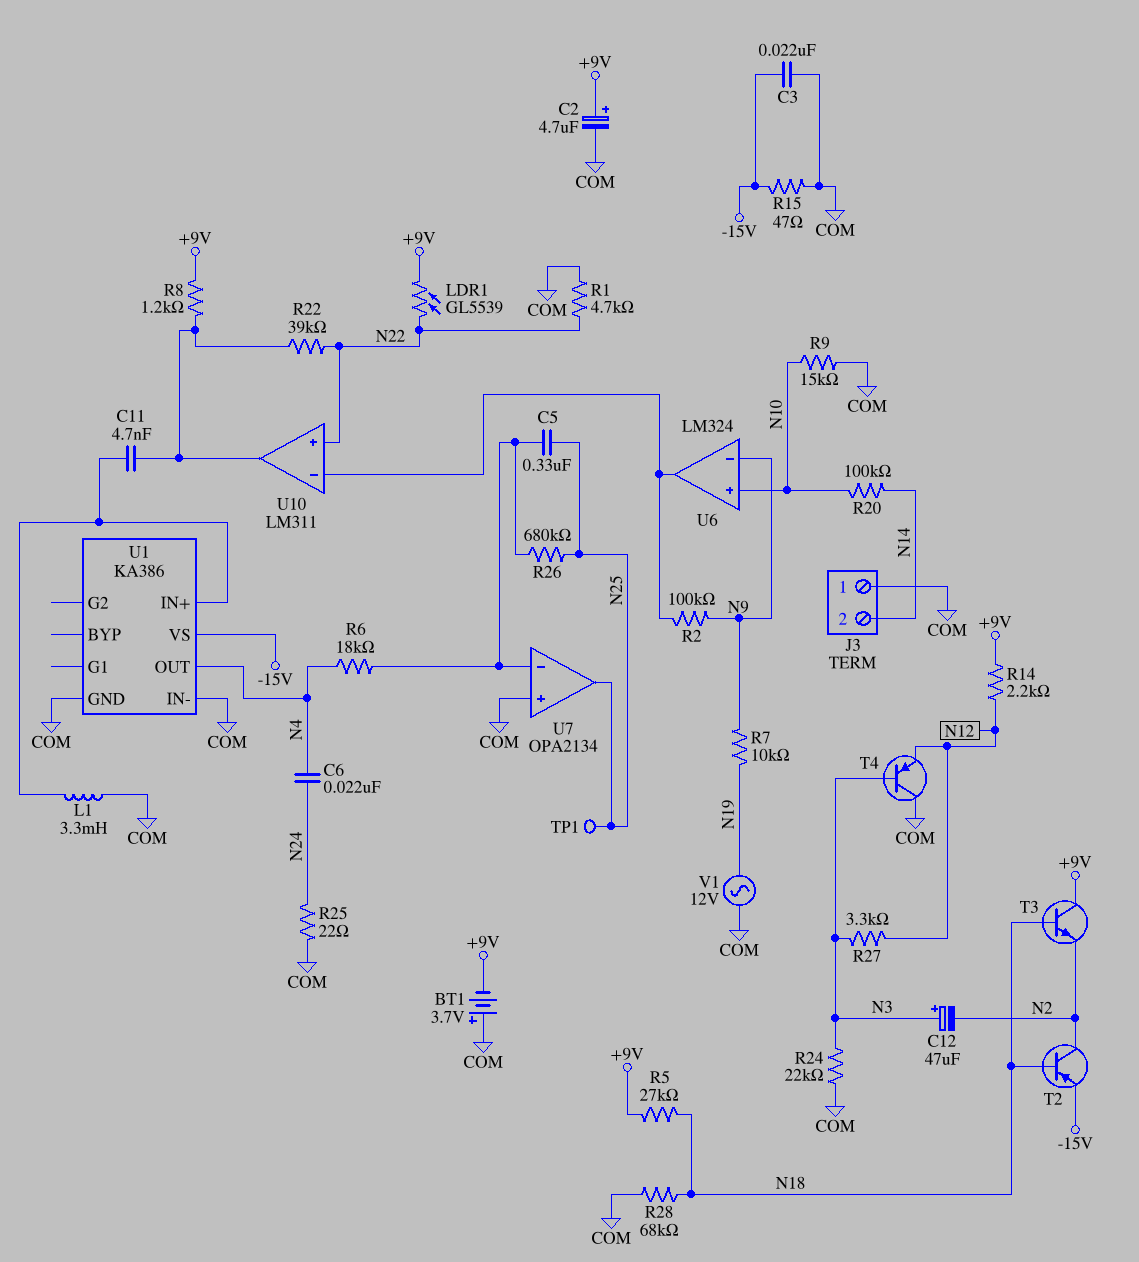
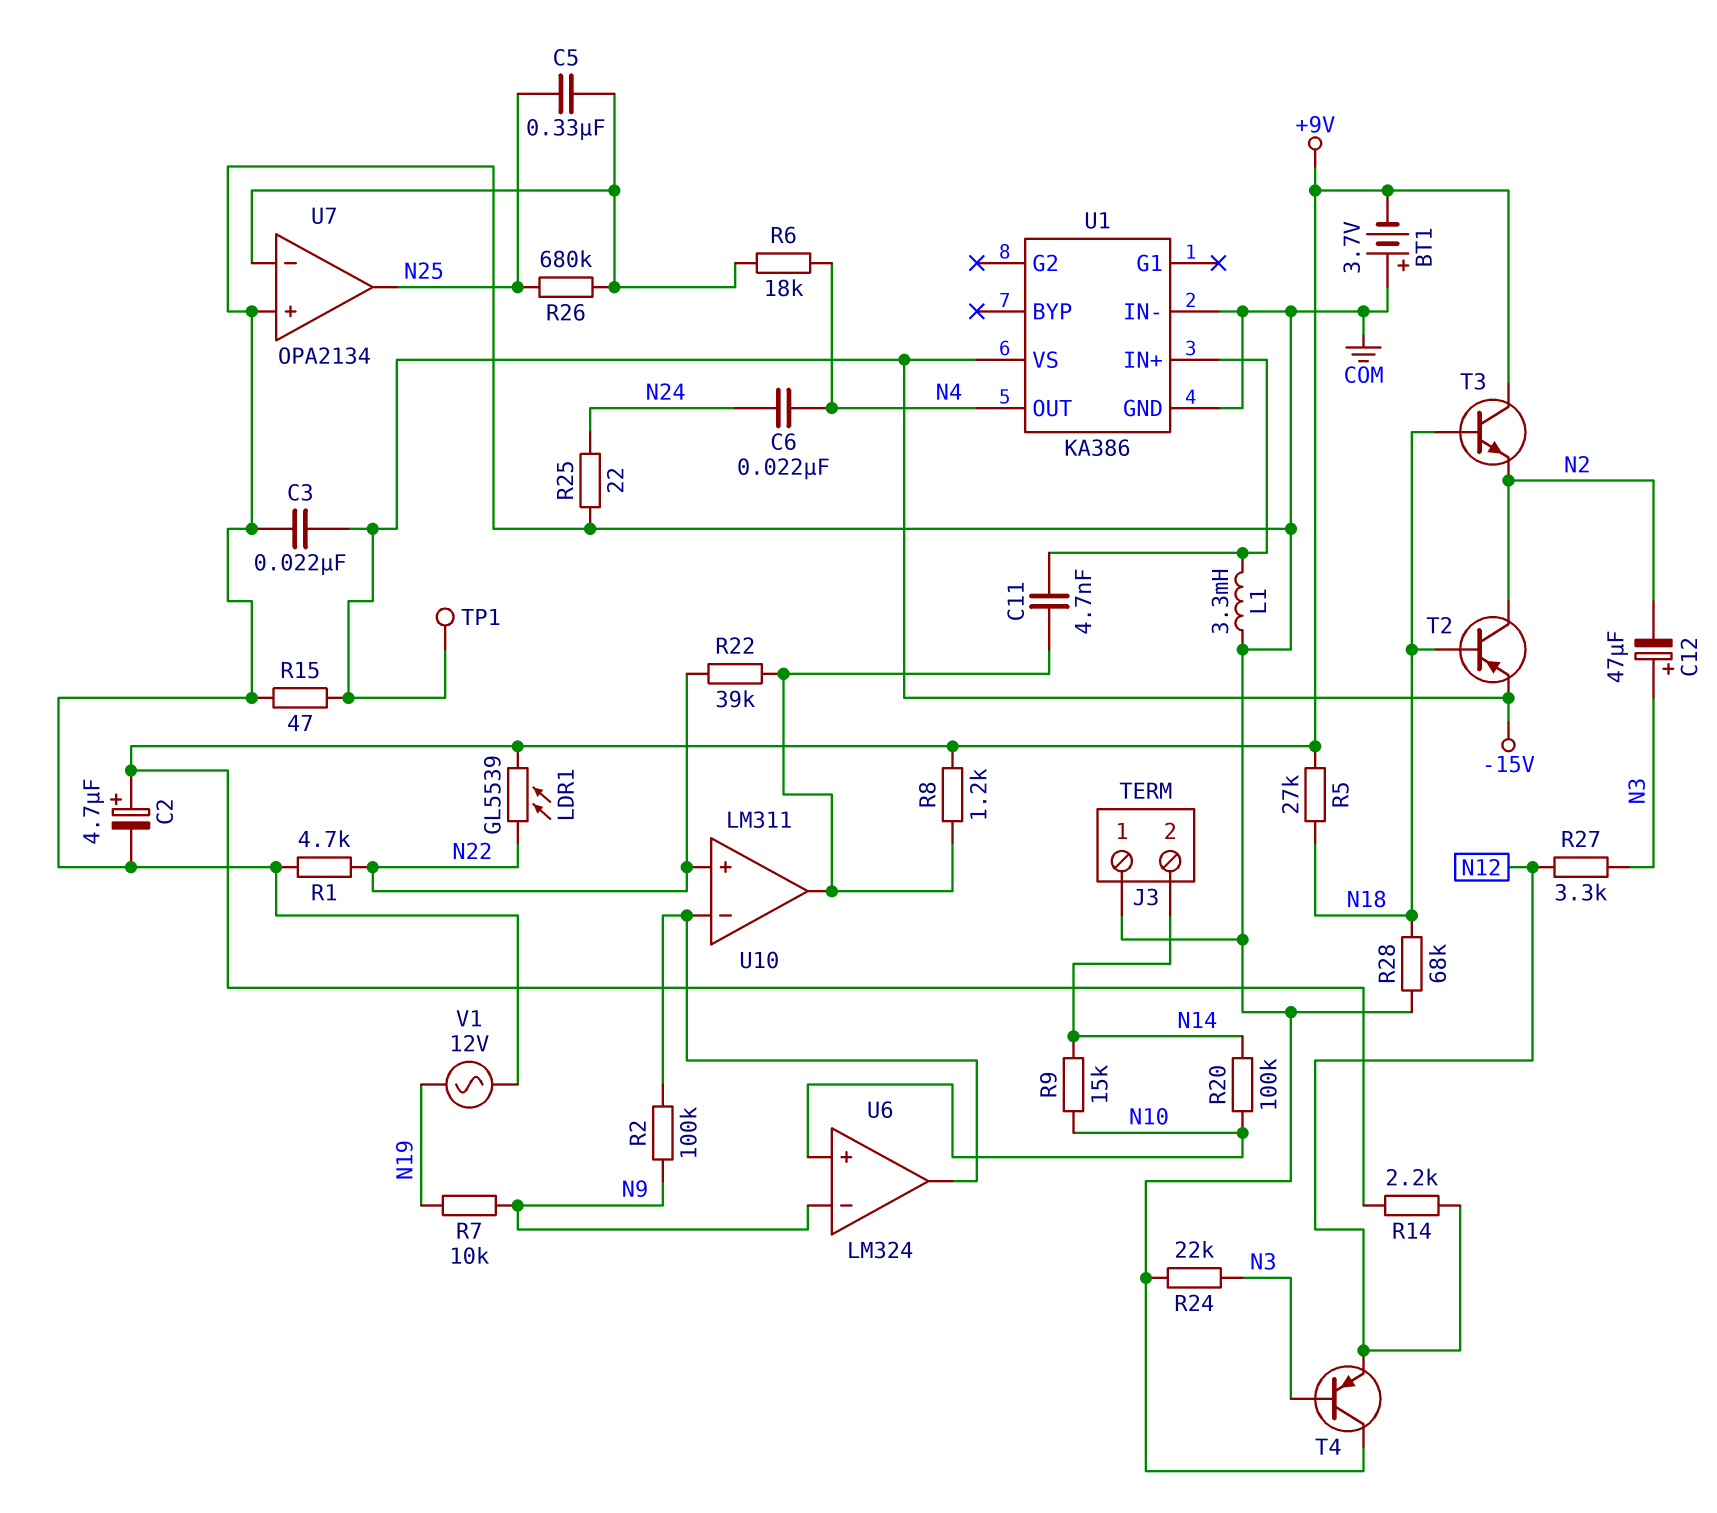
R9: 15k (COM, N10) -> 15k (N10, N14)
TP1: test point (N25) -> test point (-15V)

